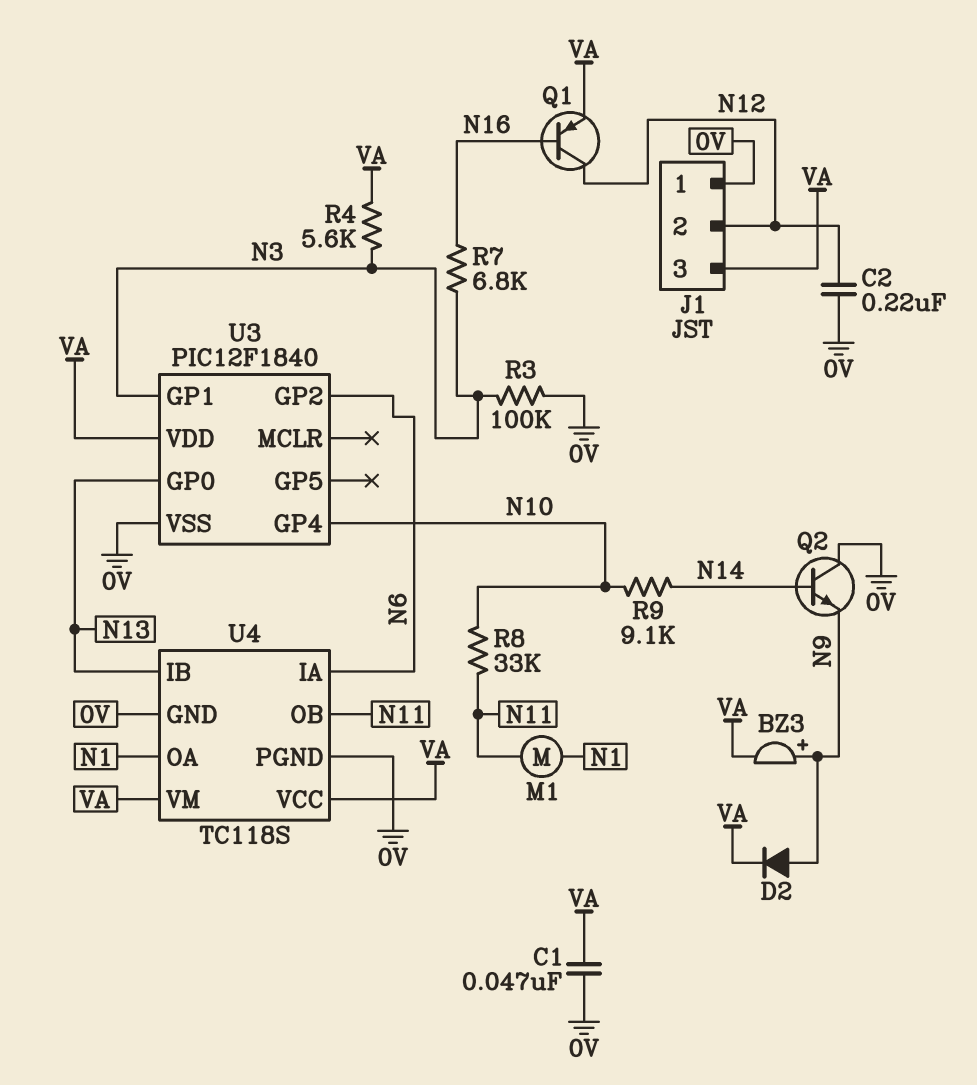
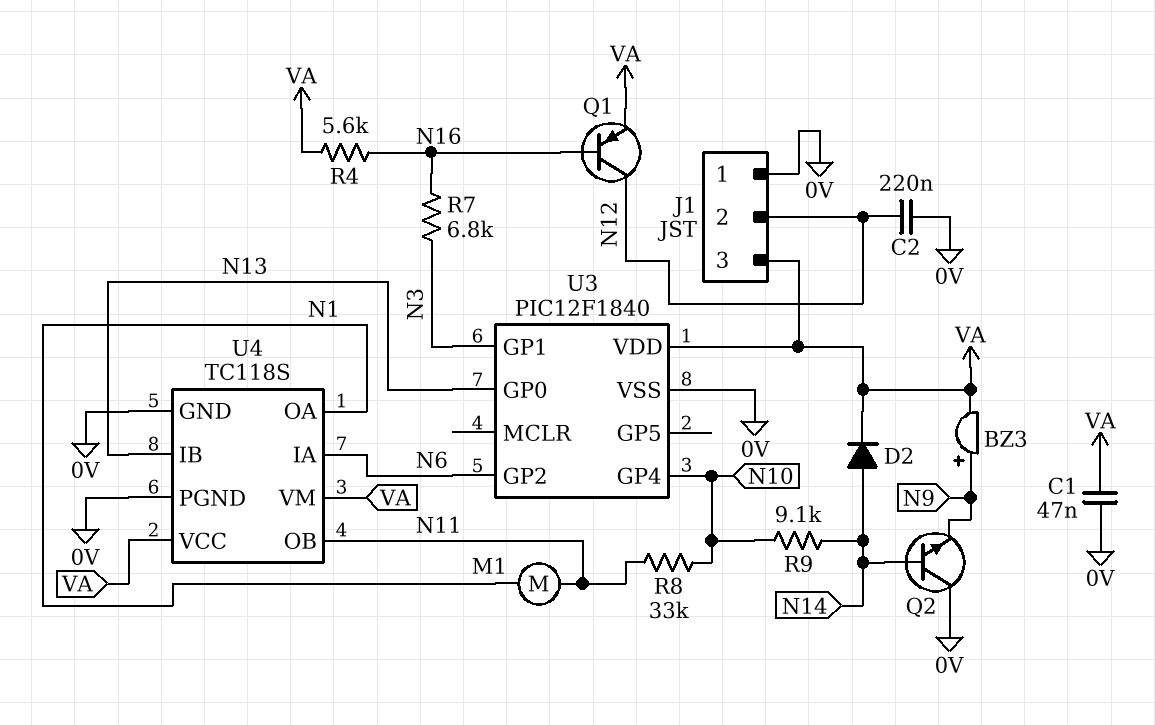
D2: diode (A N9, K VA) -> diode (A N14, K VA)
R3: 100k (0V, N3) -> none
R4: 5.6k (N3, VA) -> 5.6k (N16, VA)

